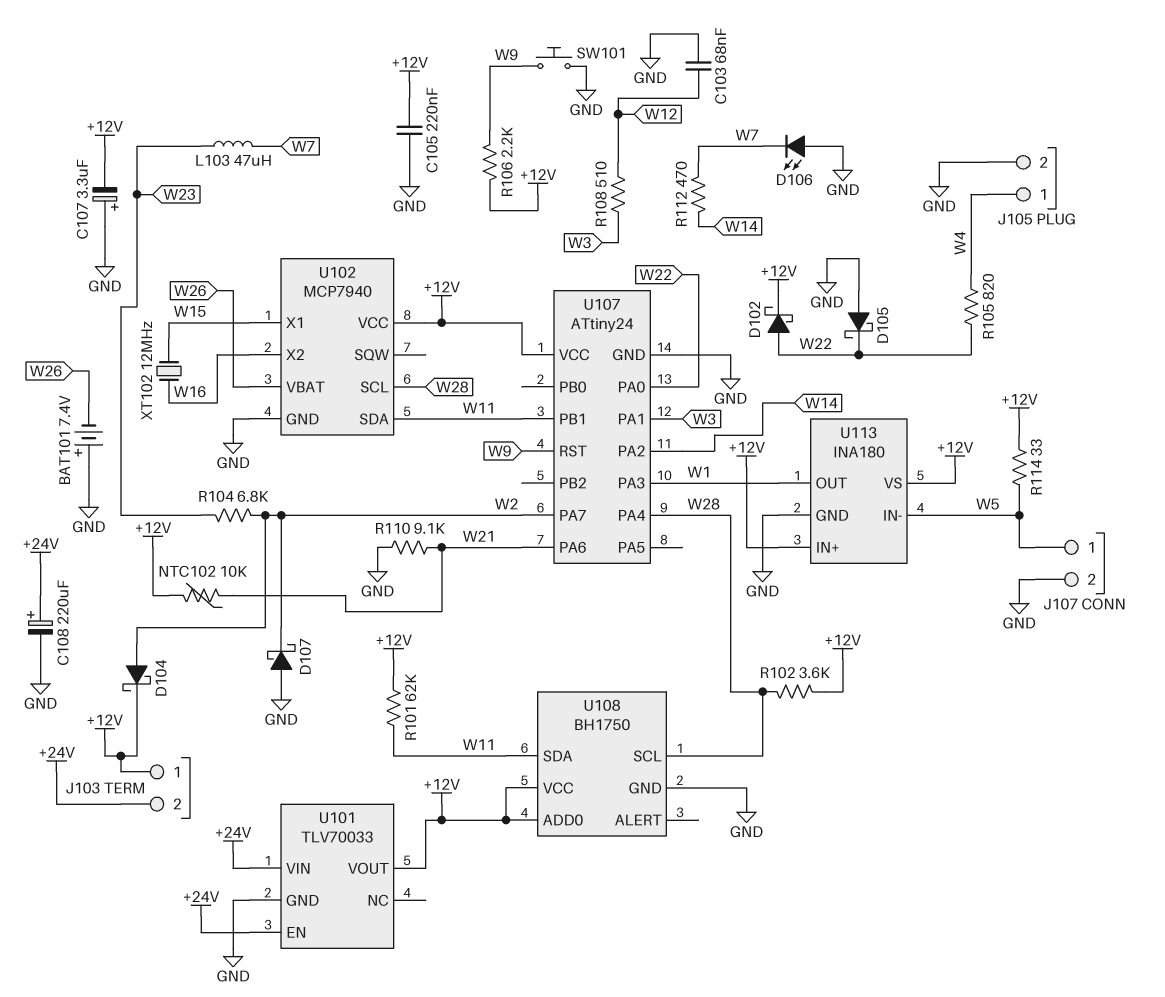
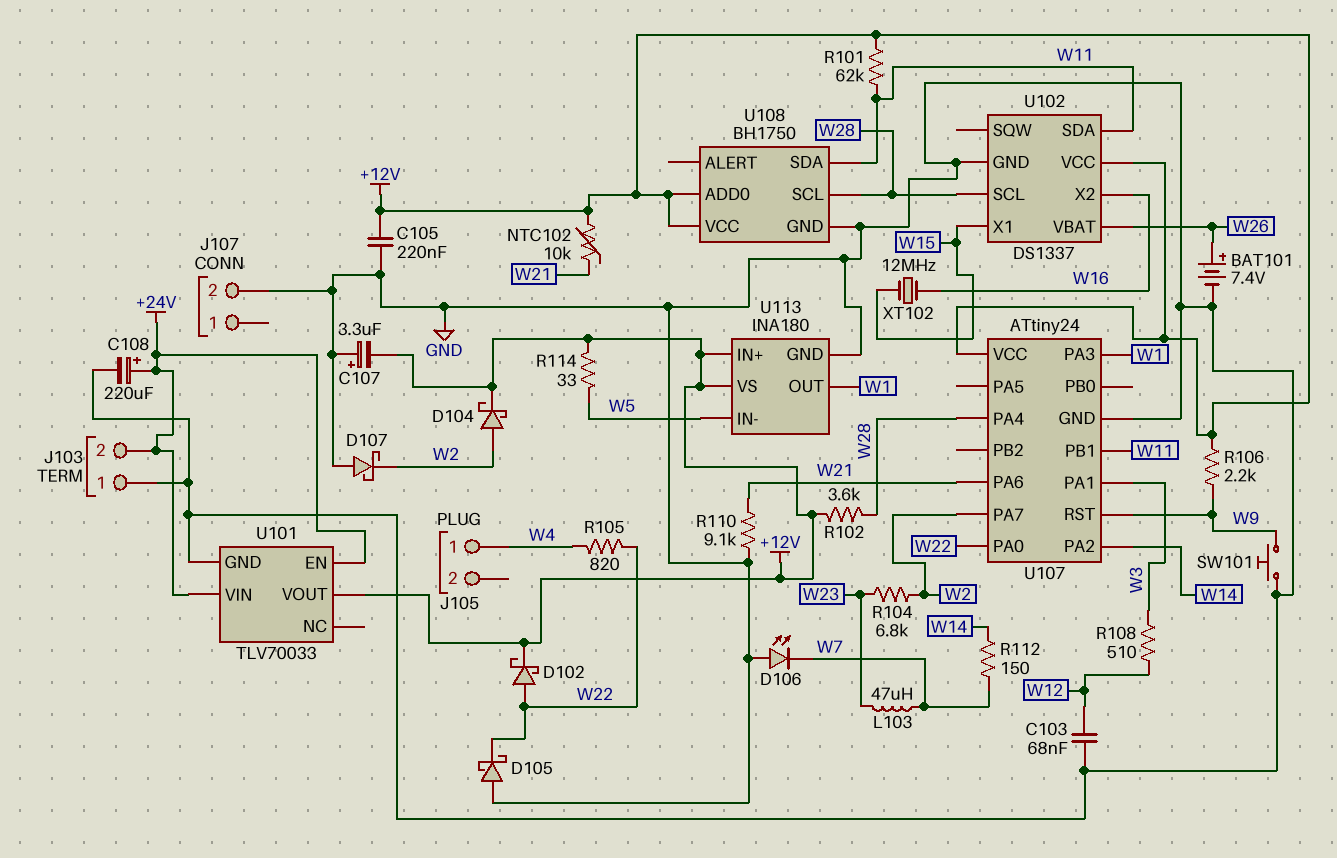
BAT101: 7.4V (plus GND, minus W26) -> 7.4V (plus W26, minus GND)
J103 pin 1: +12V -> GND
J105 pin 2: GND -> none
J107 pin 1: W5 -> none
R112: 470 (W7, W14) -> 150 (W7, W14)
U102: MCP7940 -> DS1337

